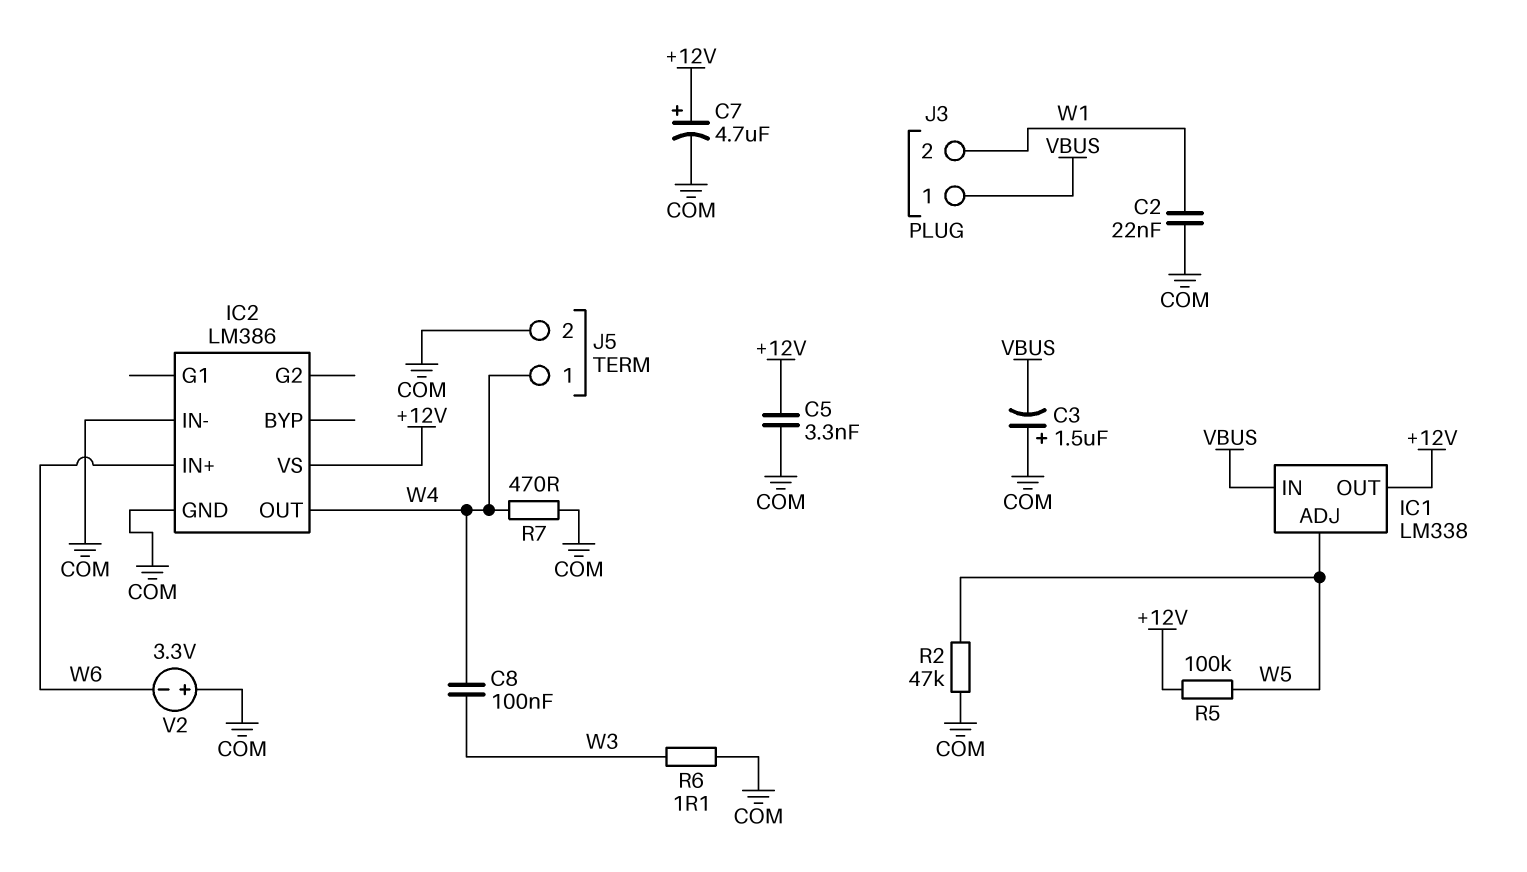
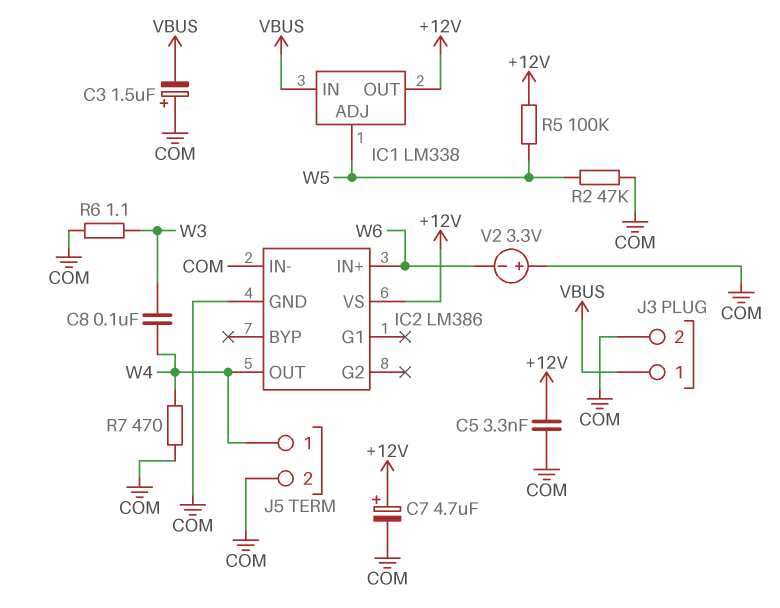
C2: 22nF (COM, W1) -> none
J3 pin 2: W1 -> COM

